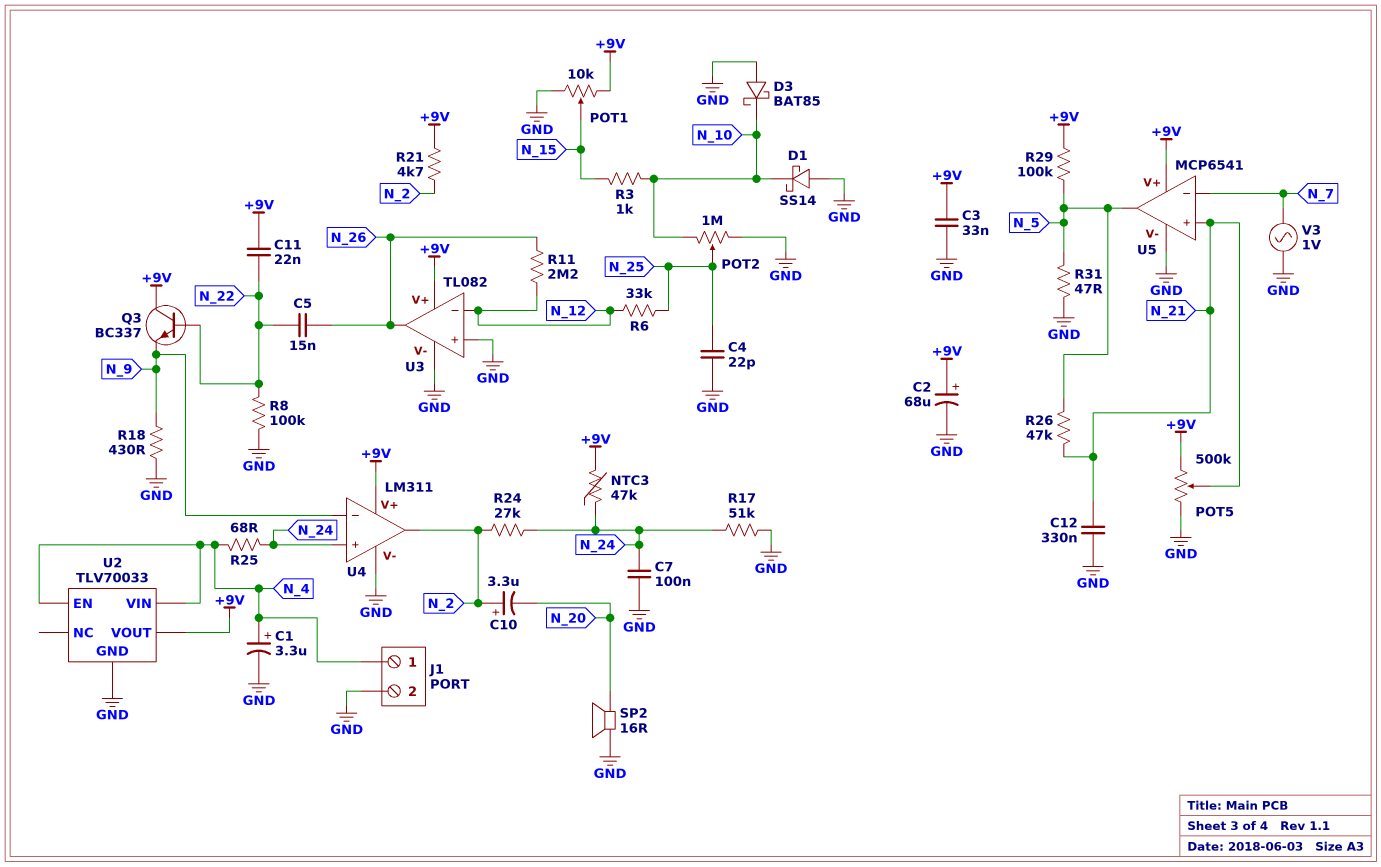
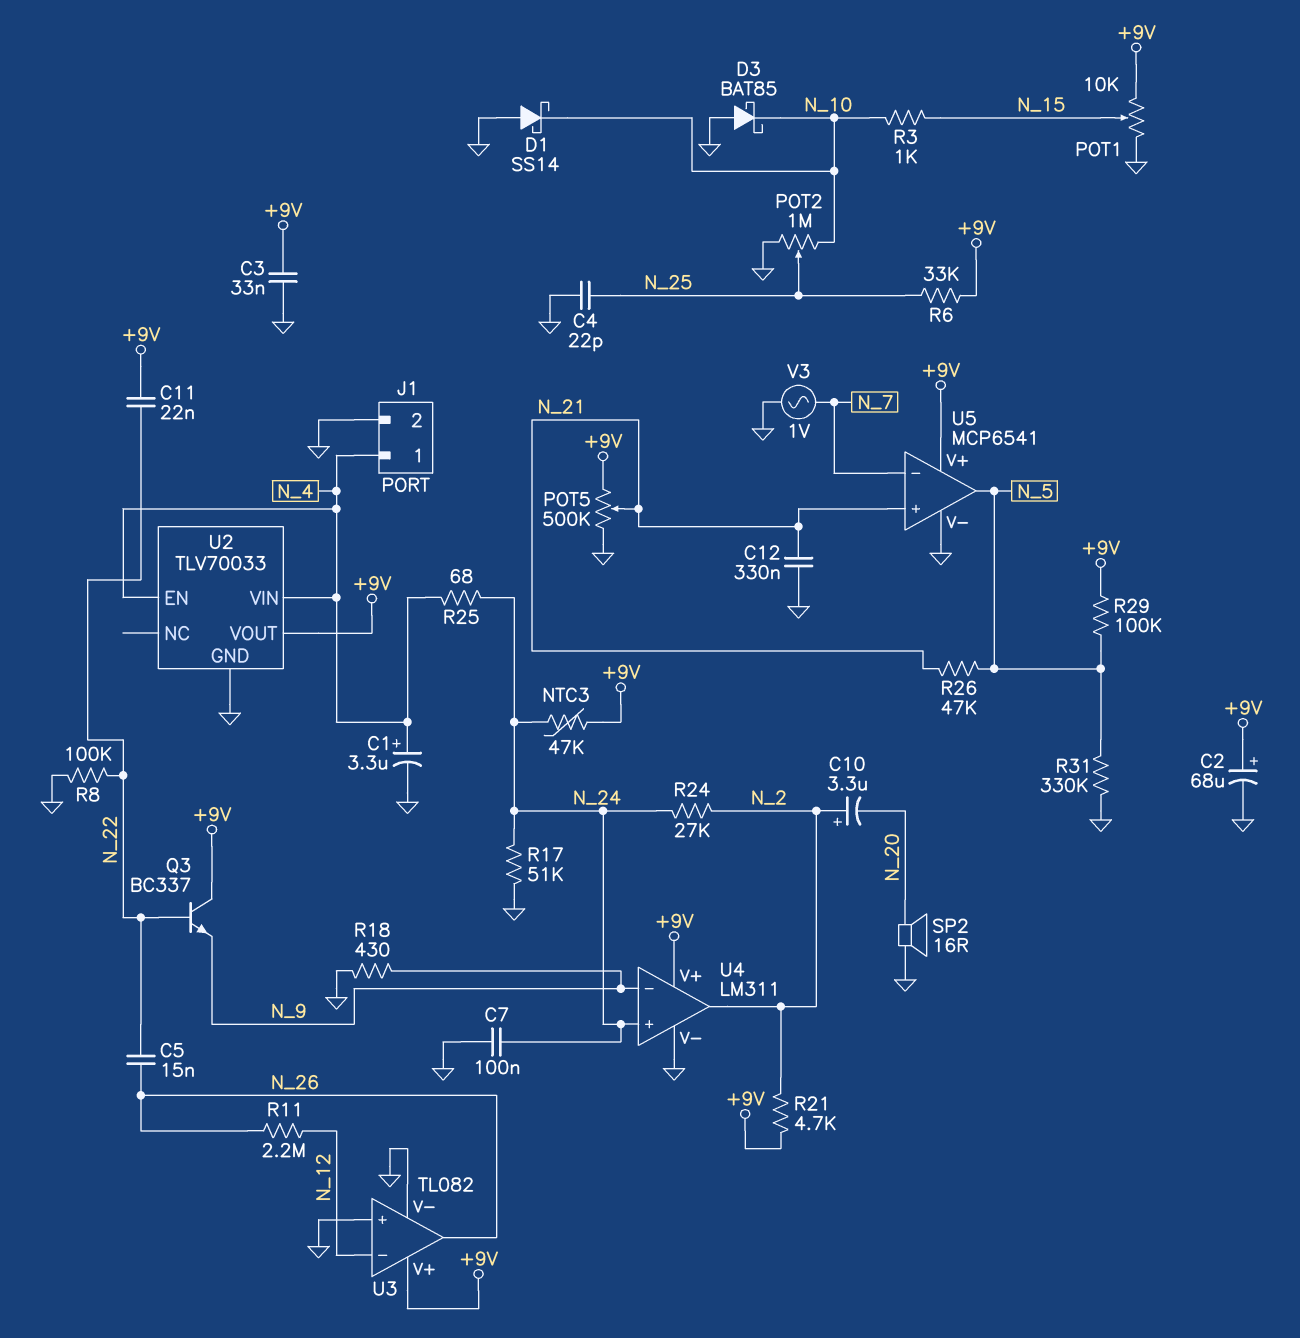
R6: 33k (N_12, N_25) -> 33k (+9V, N_25)
R31: 47 (GND, N_5) -> 330k (GND, N_5)

